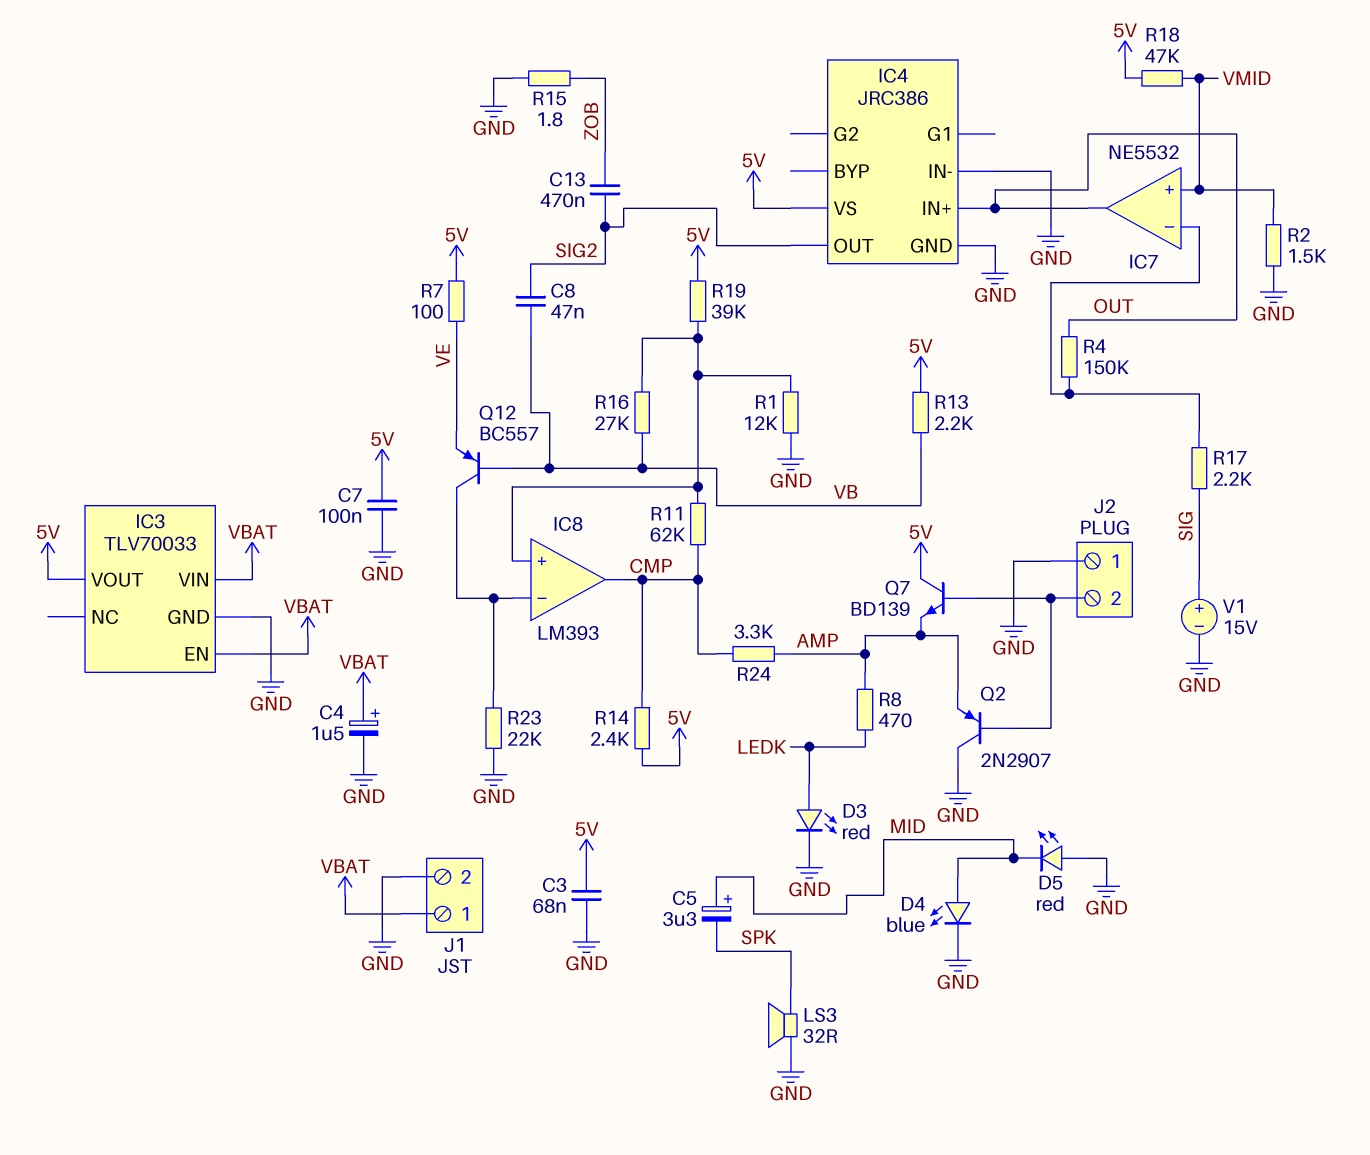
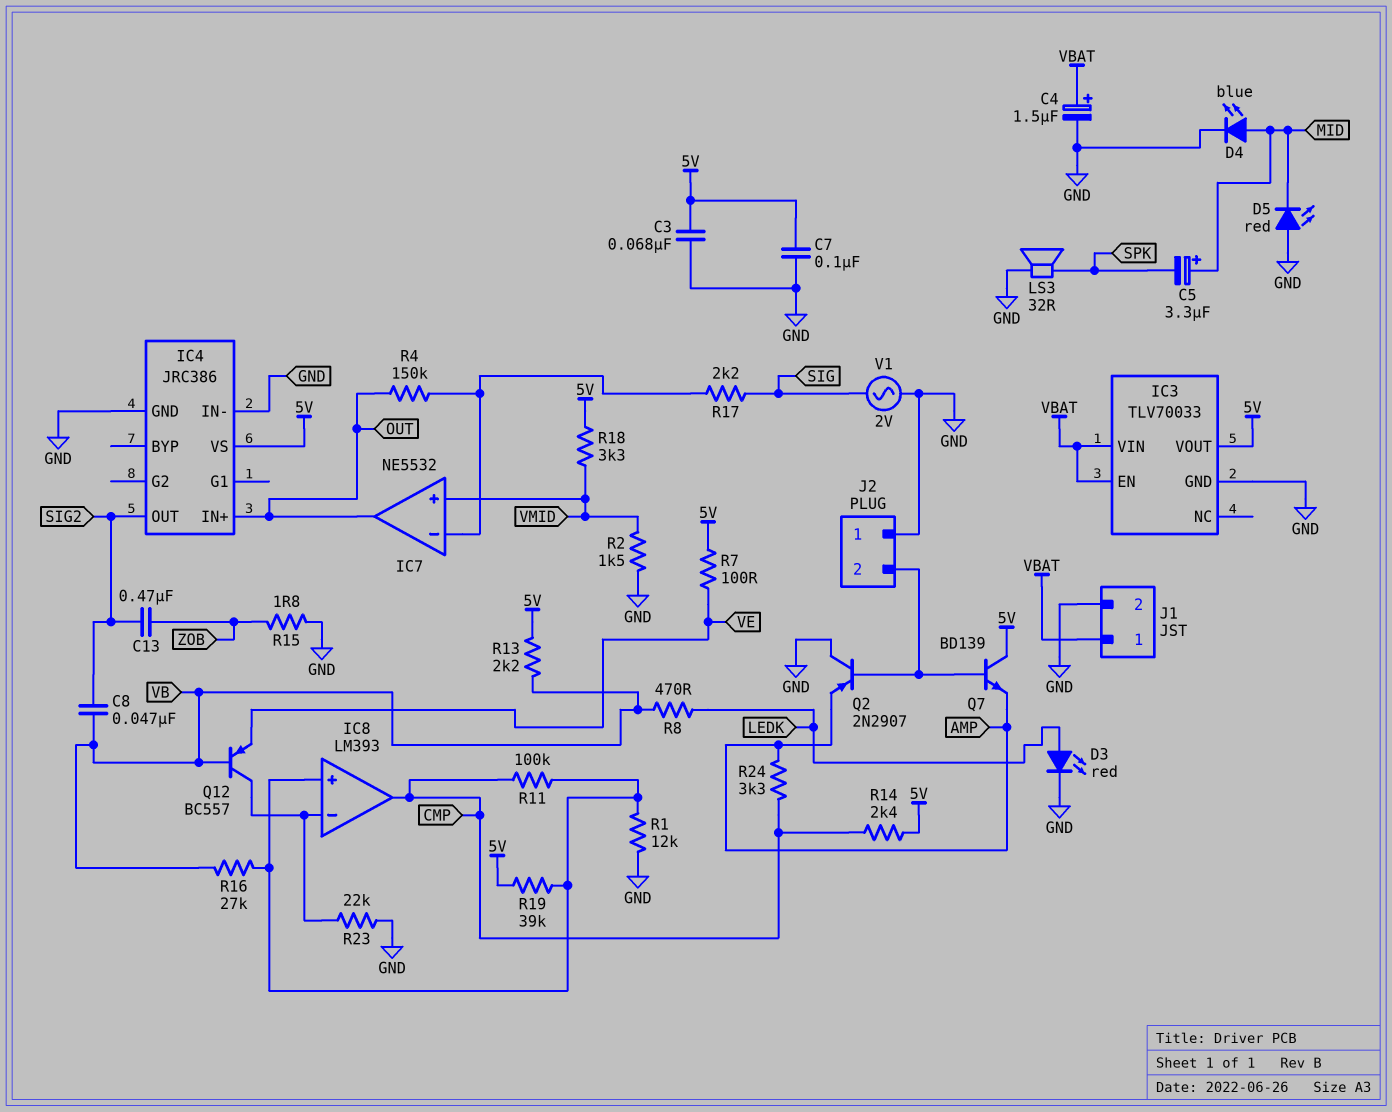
R8: 470 (AMP, LEDK) -> 470 (LEDK, VB)
R11: 62k (CMP, IC8/in+) -> 100k (CMP, IC8/in+)
R18: 47k (5V, VMID) -> 3.3k (5V, VMID)
V1: 15V (plus SIG, minus GND) -> AC 2V (GND, SIG)

